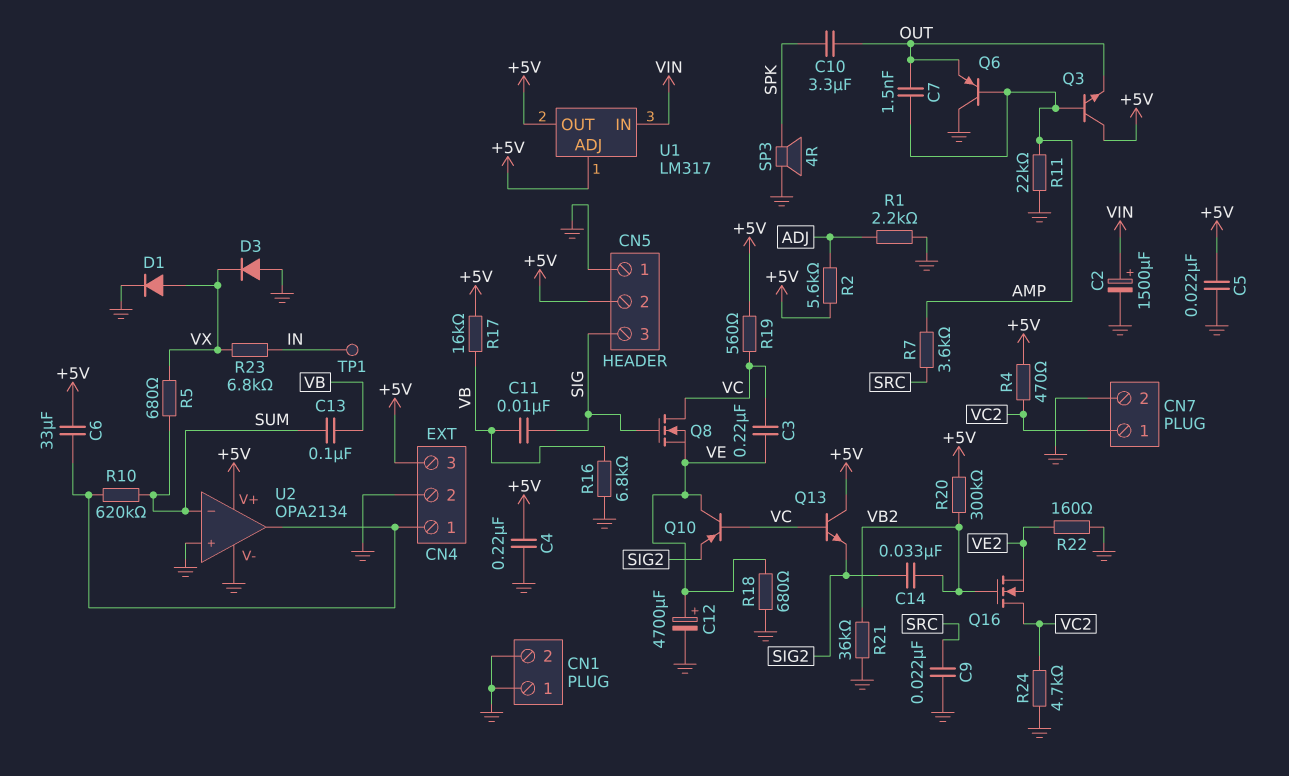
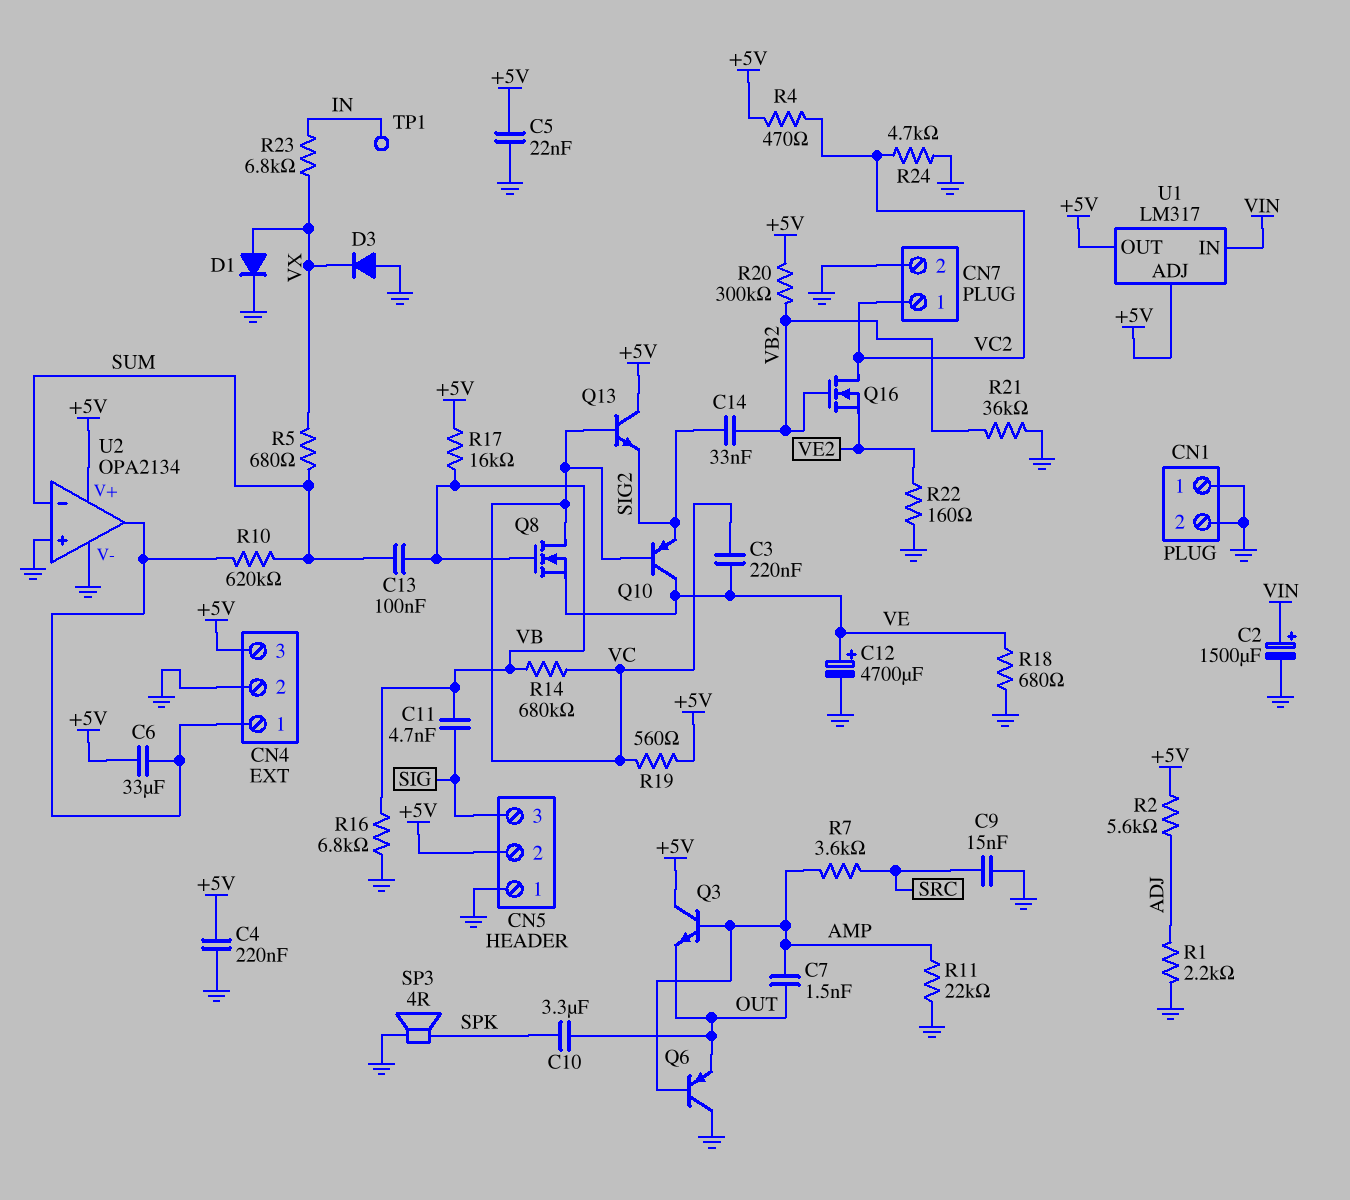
C9: 22nF (GND, SRC) -> 15nF (GND, SRC)
C11: 10nF (SIG, VB) -> 4.7nF (SIG, VB)
Q8: NMOS (G SIG, D VC, S VE) -> NMOS (G VB, D VC, S VE)
R14: none -> 680k (VB, VC)

